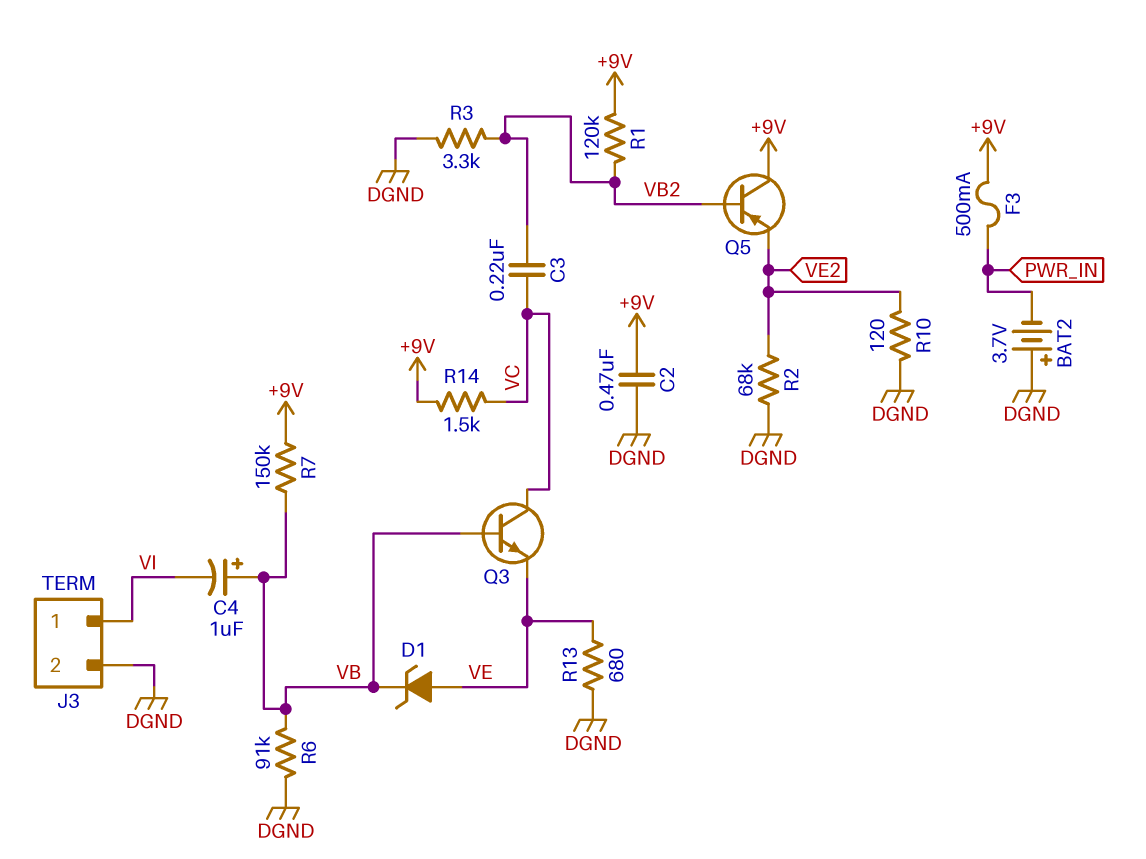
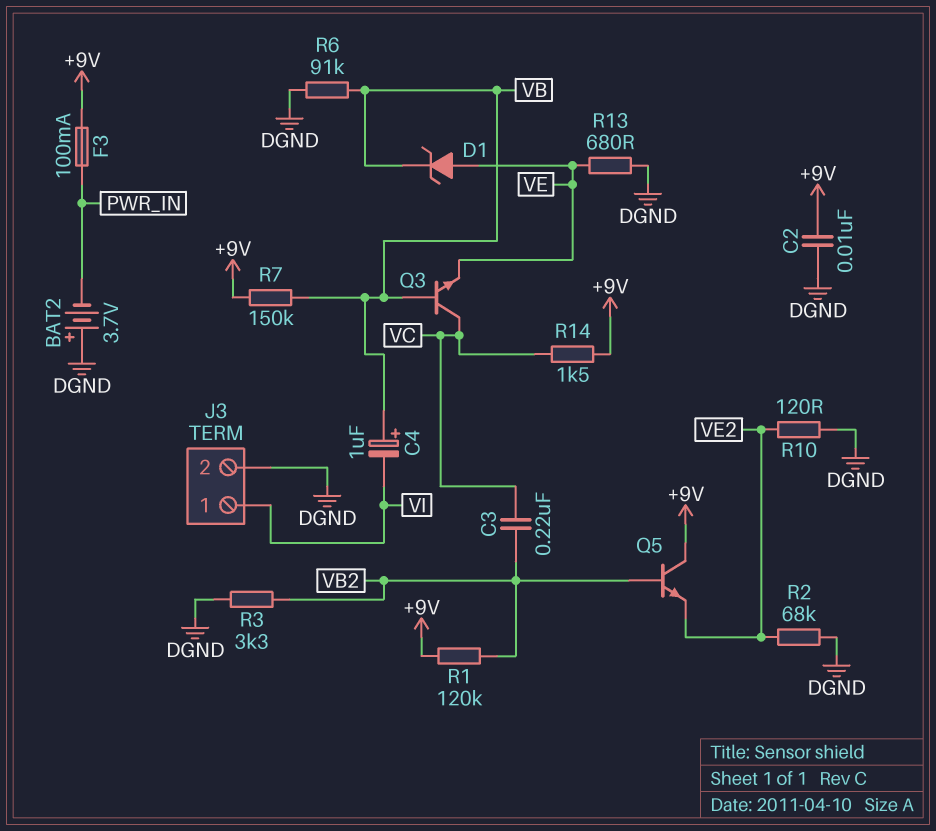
C2: 470nF (+9V, DGND) -> 10nF (+9V, DGND)
F3: 500mA (+9V, PWR_IN) -> 100mA (+9V, PWR_IN)
Q5: PNP (B VB2, C +9V, E VE2) -> NPN (B VB2, C +9V, E VE2)

